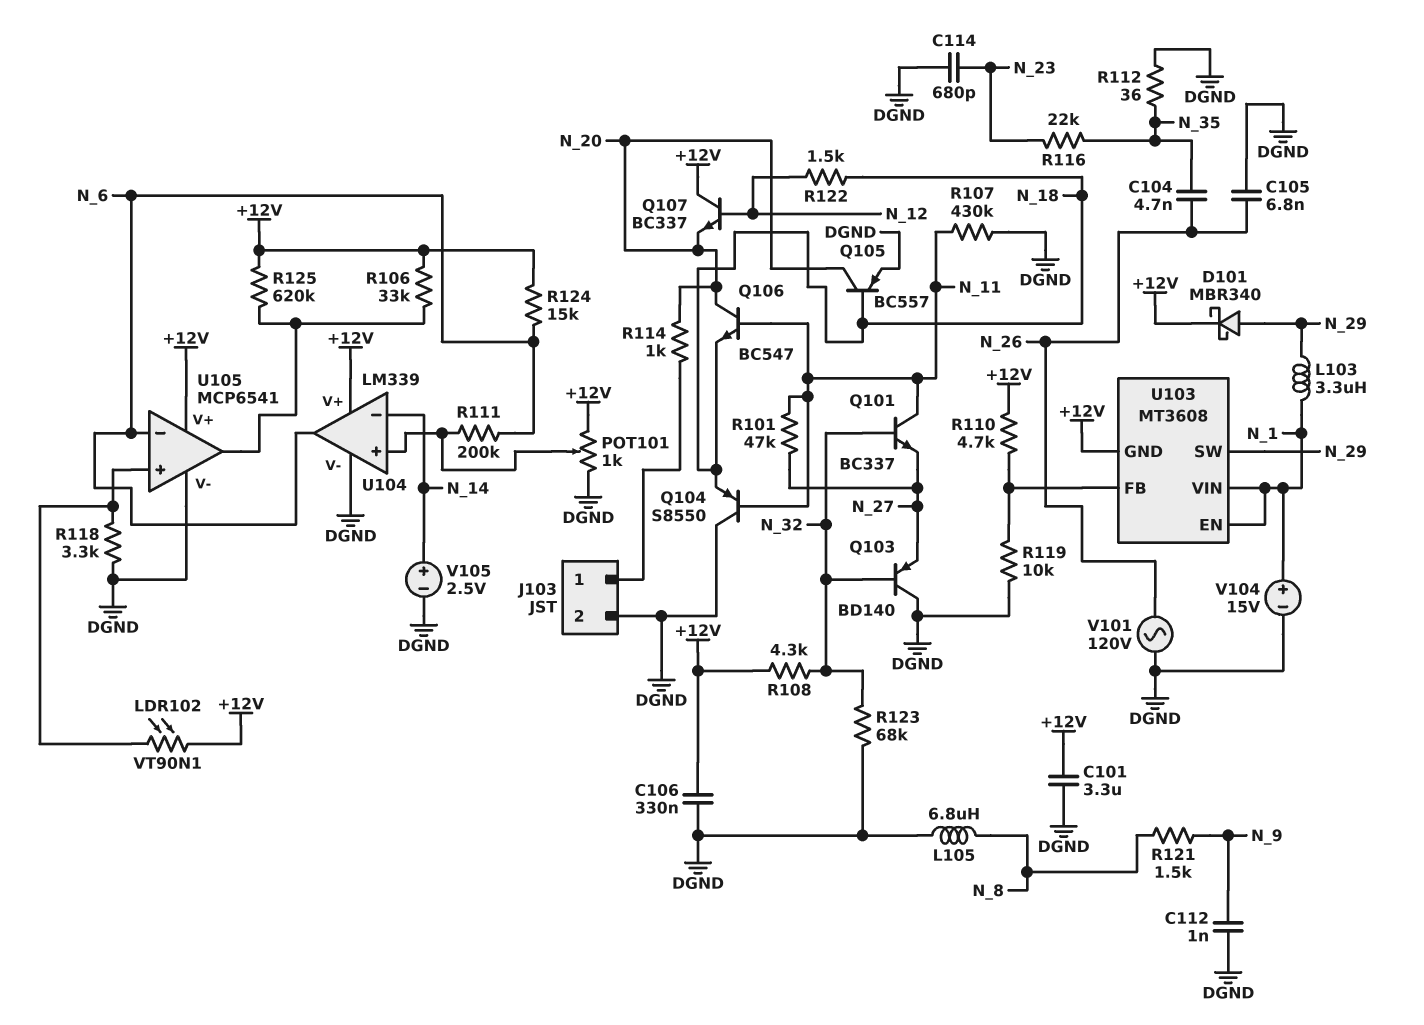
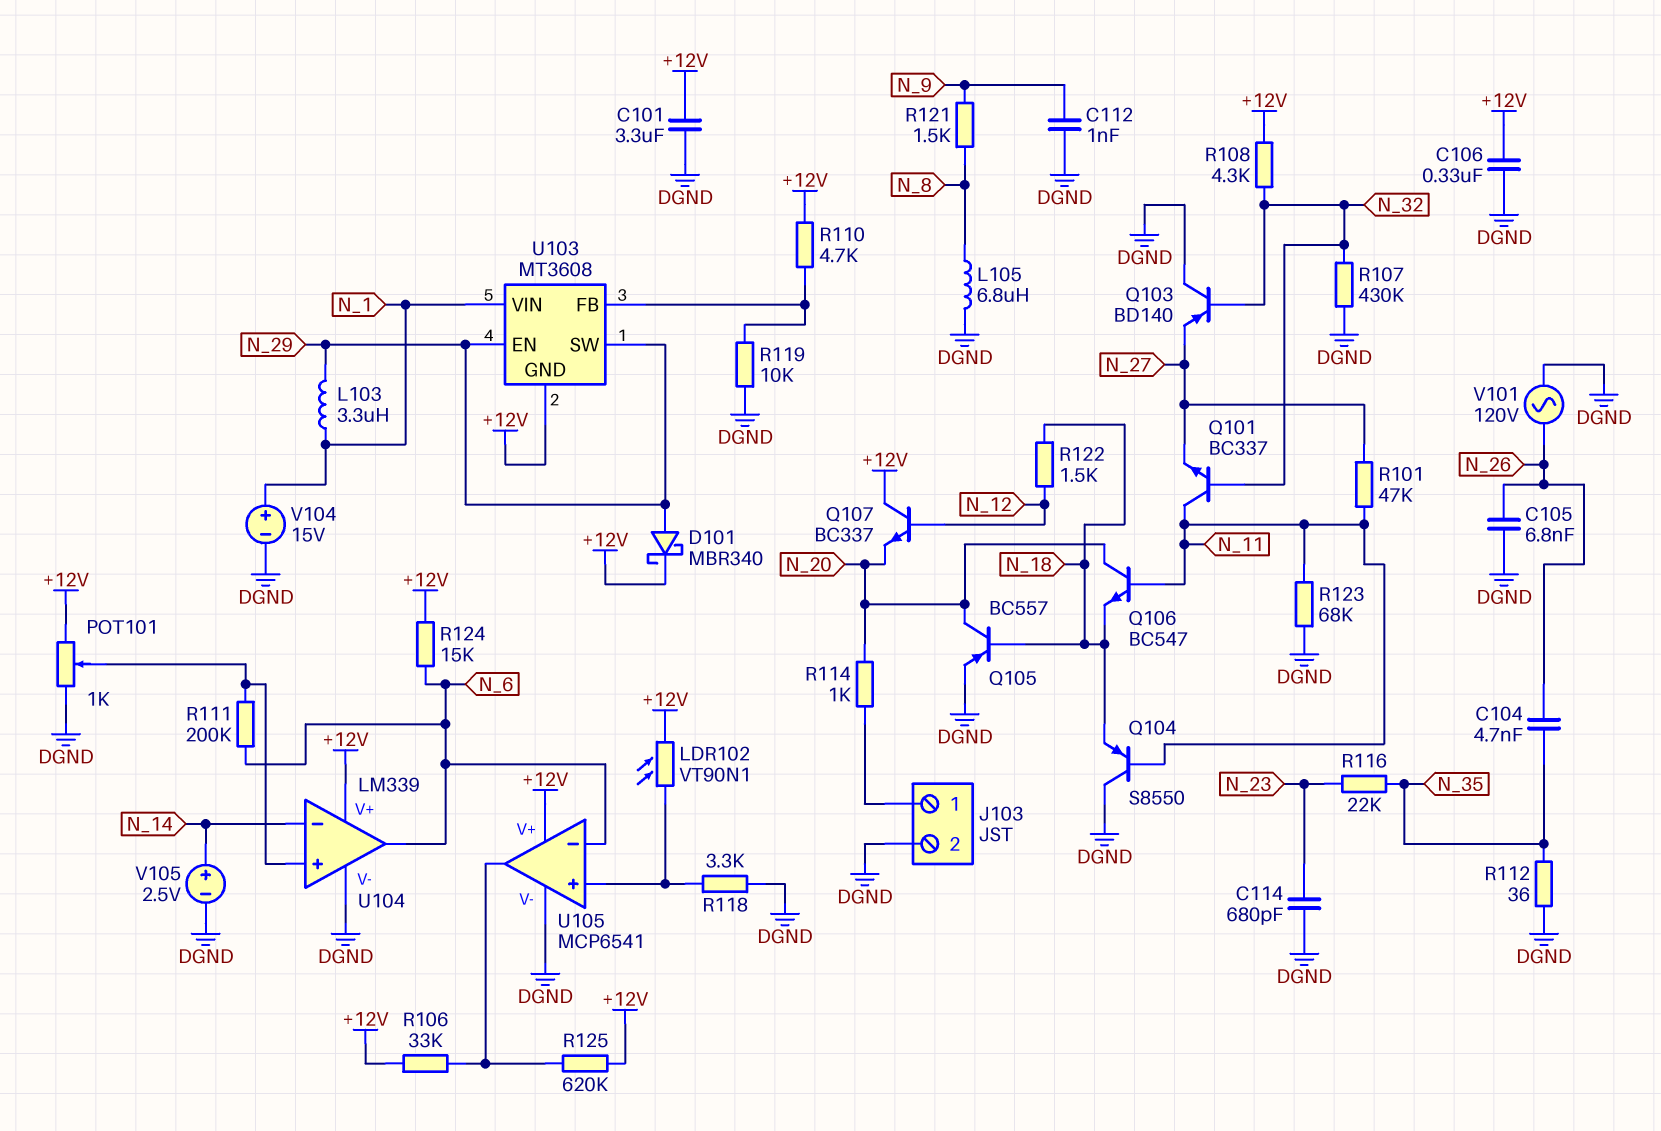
R107: 430k (DGND, N_11) -> 430k (DGND, N_32)
R123: 68k (DGND, N_32) -> 68k (DGND, N_11)
U103 pin EN: N_1 -> N_29

